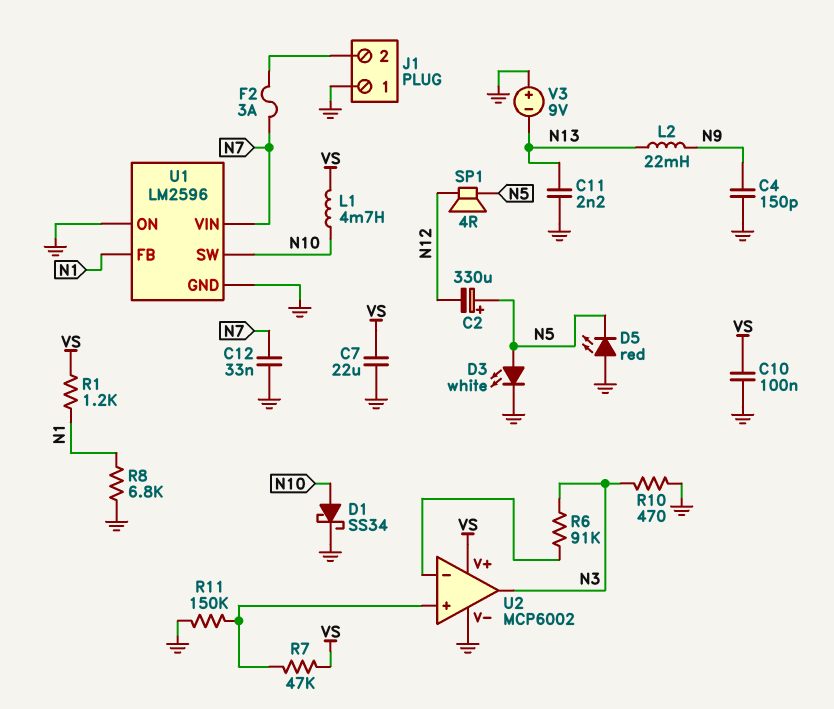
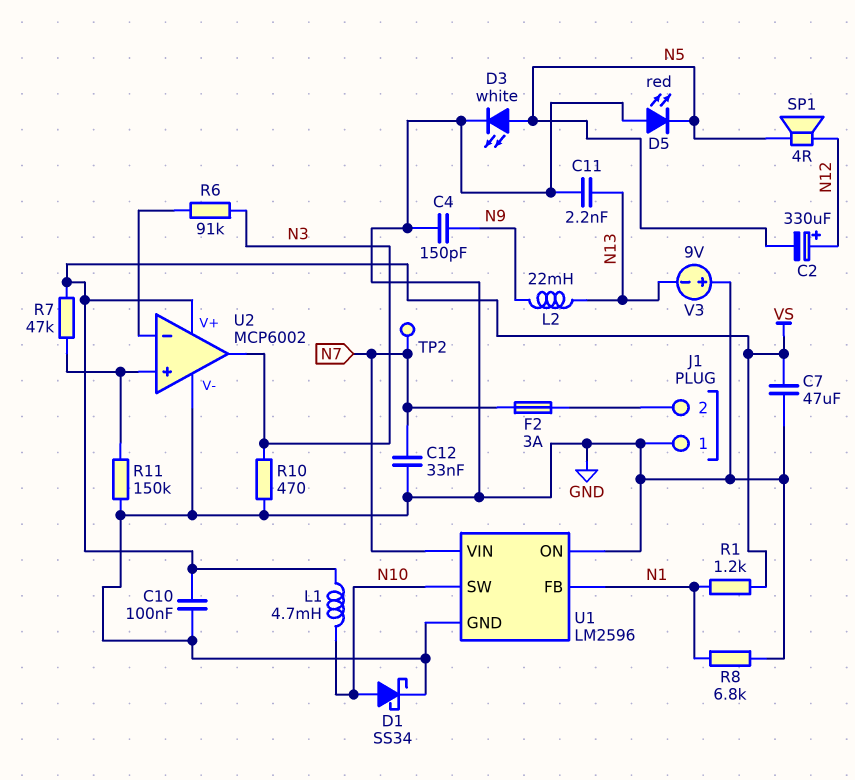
C2: 330uF (plus N5, minus N12) -> 330uF (plus N12, minus N5)
C7: 22uF (GND, VS) -> 47uF (GND, VS)
TP2: none -> test point (N7)

